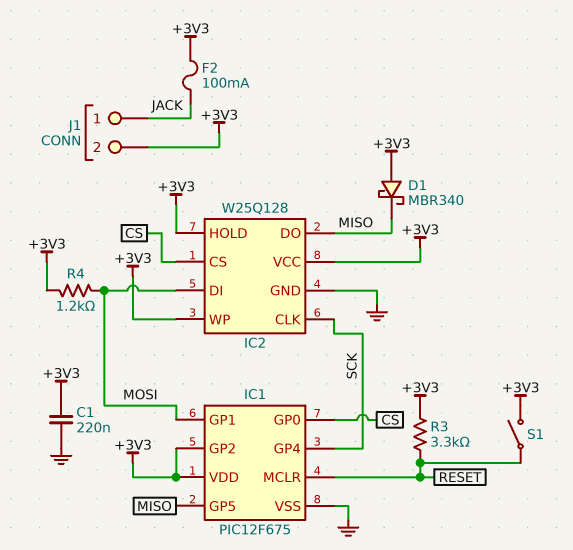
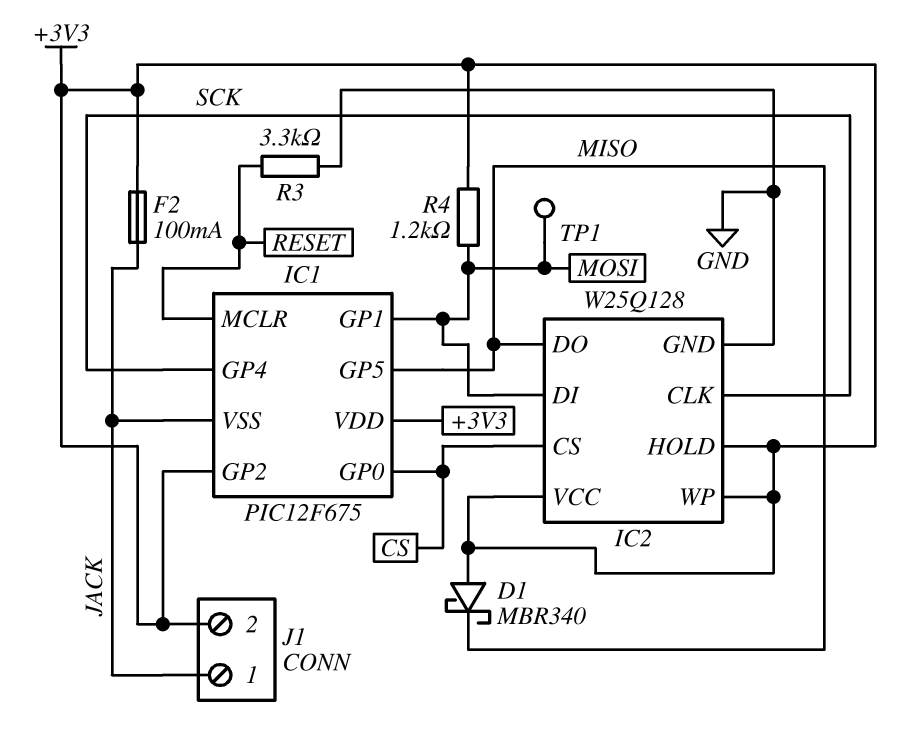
C1: 220nF (+3V3, GND) -> none
IC1 pin VSS: GND -> JACK
R3: 3.3k (+3V3, RESET) -> 3.3k (GND, RESET)
S1: switch (+3V3, RESET) -> none
TP1: none -> test point (MOSI)

